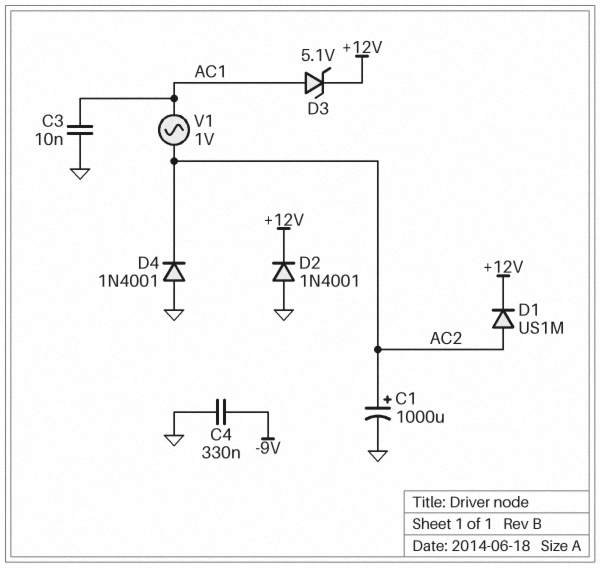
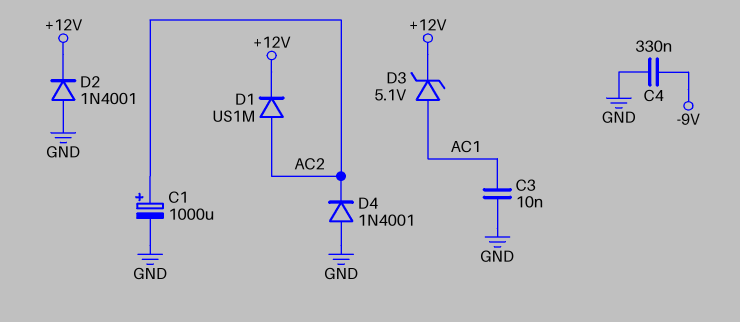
V1: AC 1V (AC1, AC2) -> none

